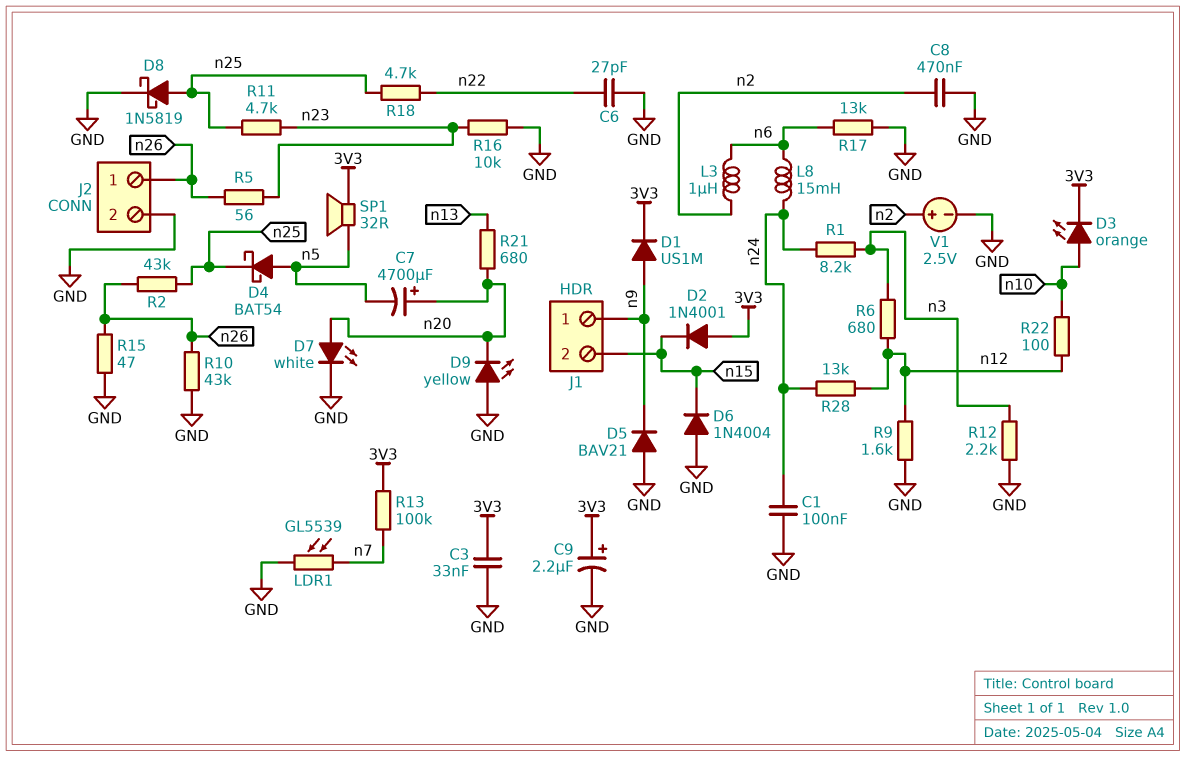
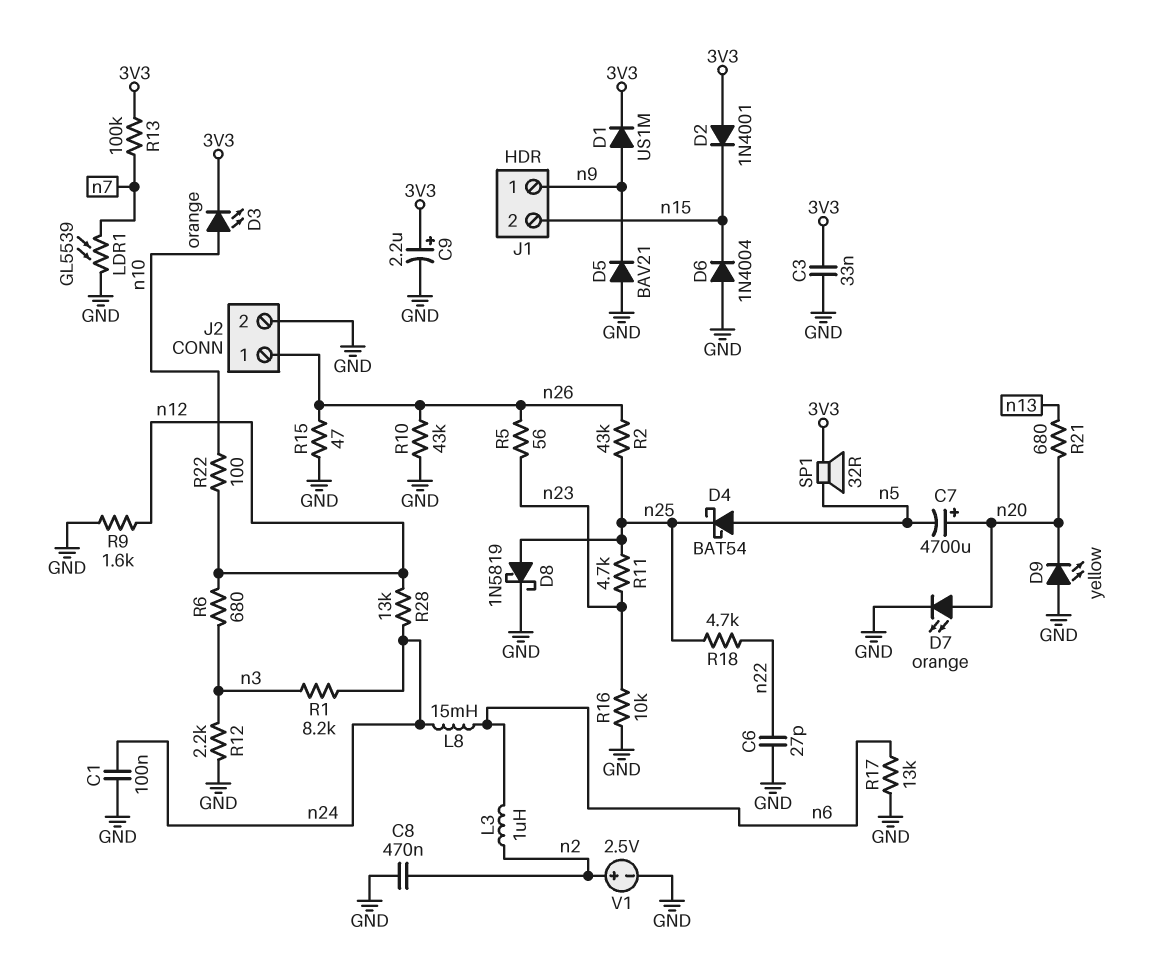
D7: LED white (A n20, K GND) -> LED orange (A n20, K GND)

